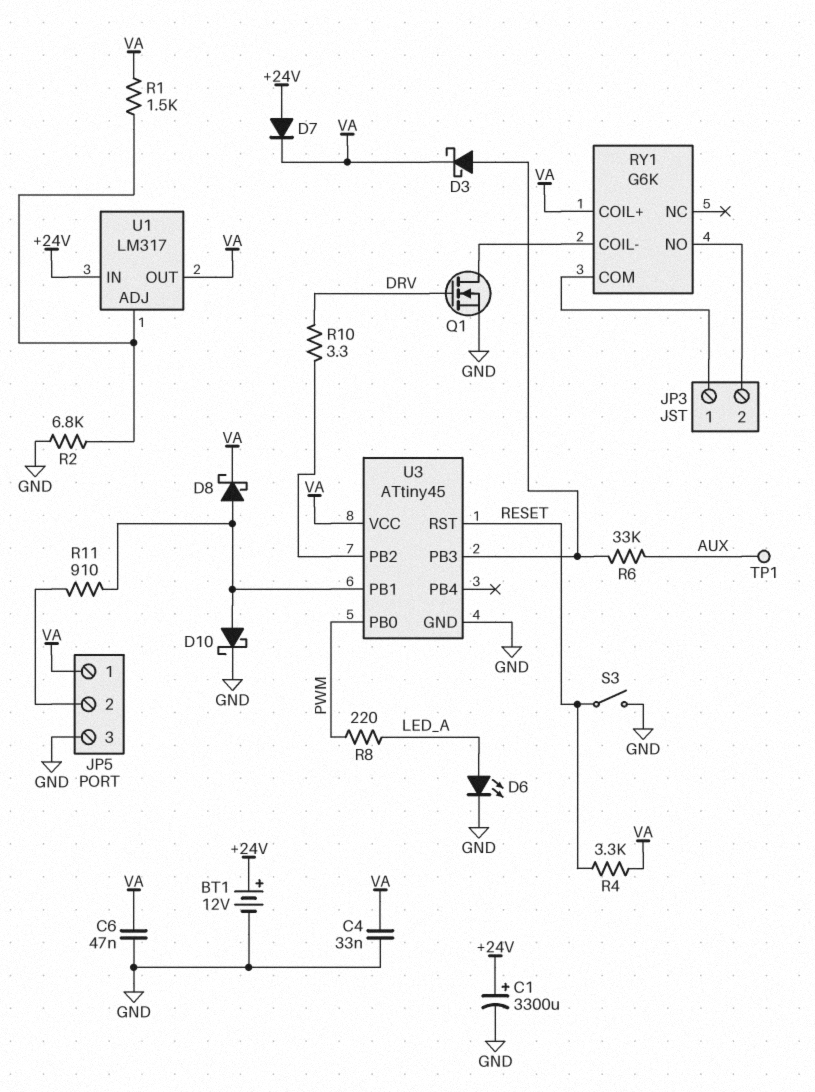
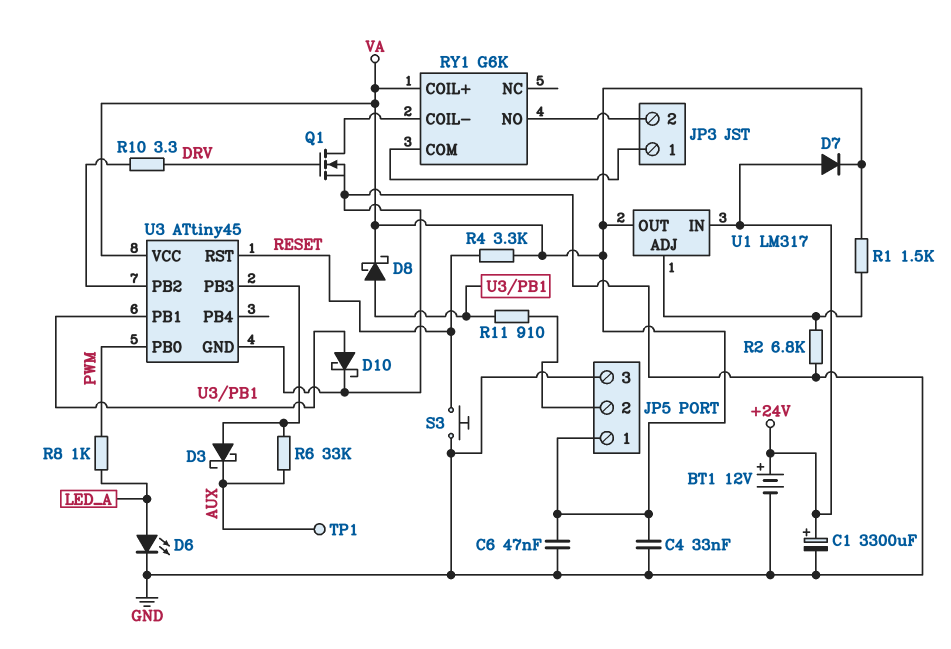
D3: schottky (A U3/PB3, K VA) -> schottky (A U3/PB3, K AUX)
R8: 220 (LED_A, PWM) -> 1k (LED_A, PWM)
S3: switch (GND, RESET) -> button (GND, RESET)

